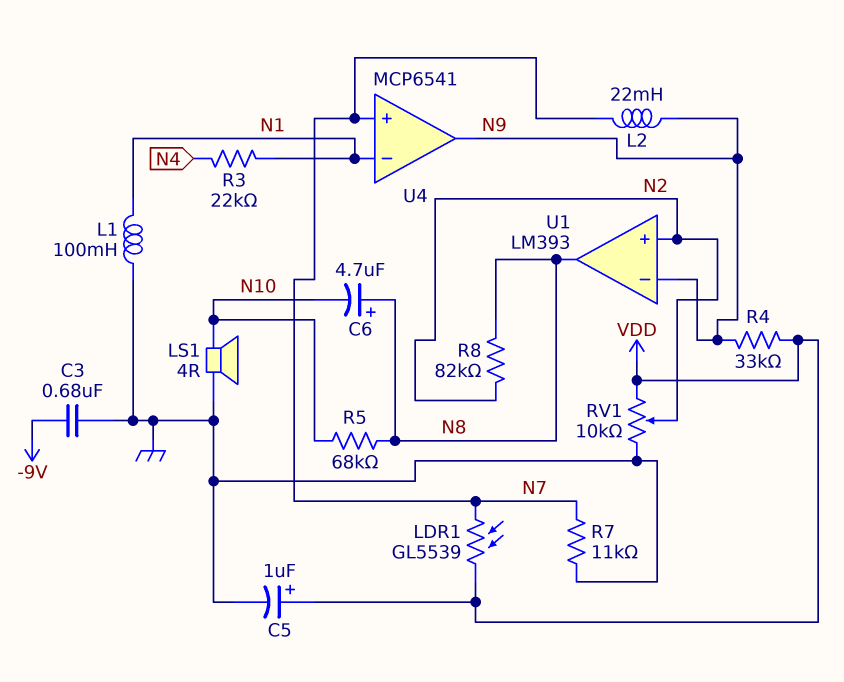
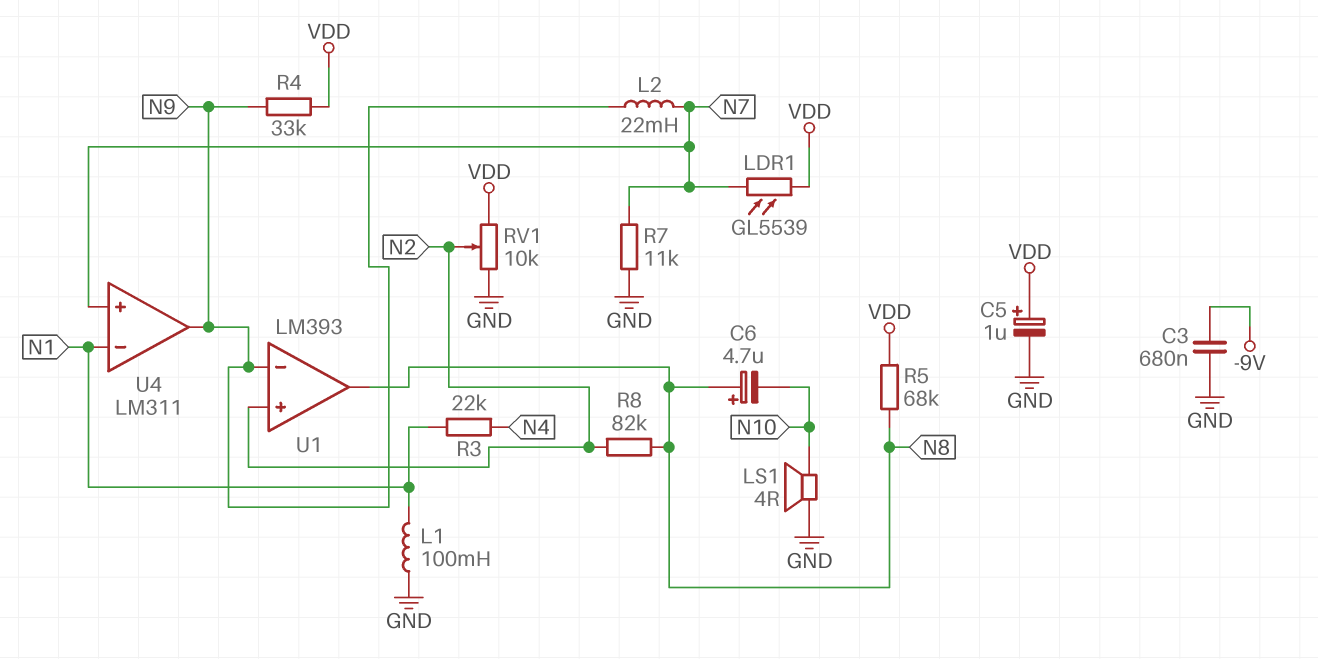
R5: 68k (N8, N10) -> 68k (N8, VDD)
U4: MCP6541 -> LM311

